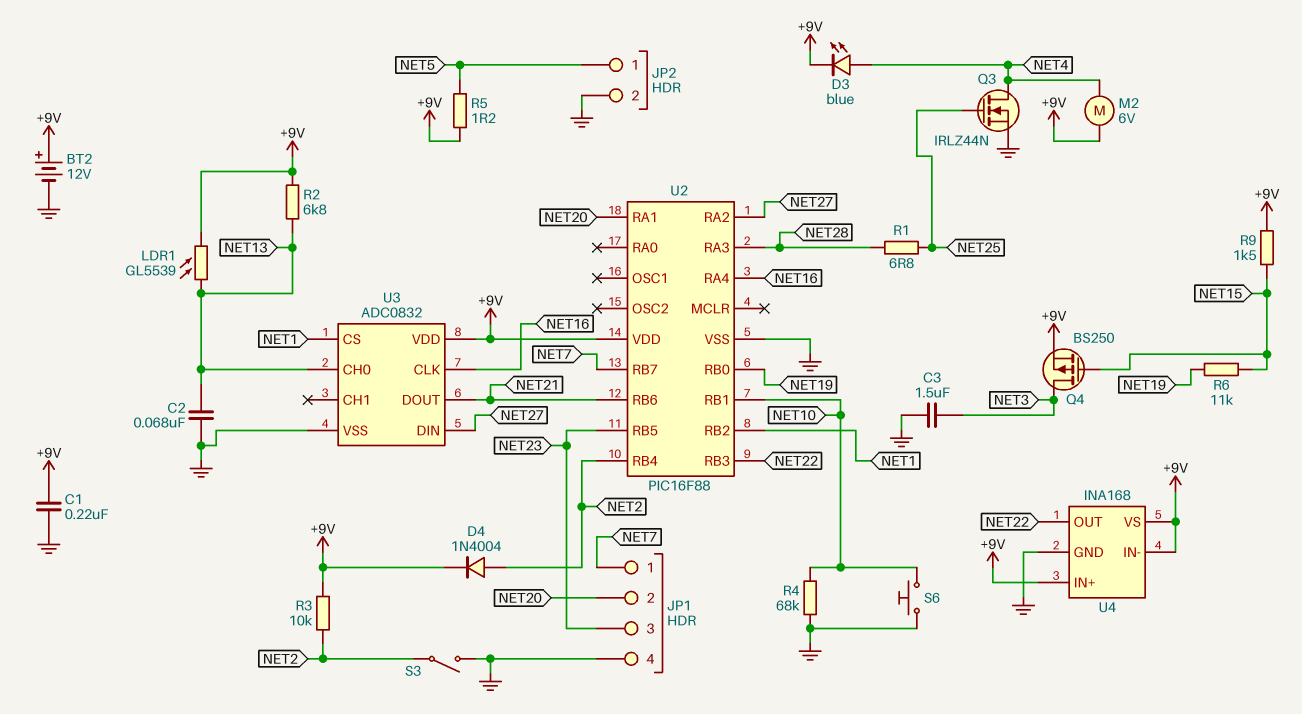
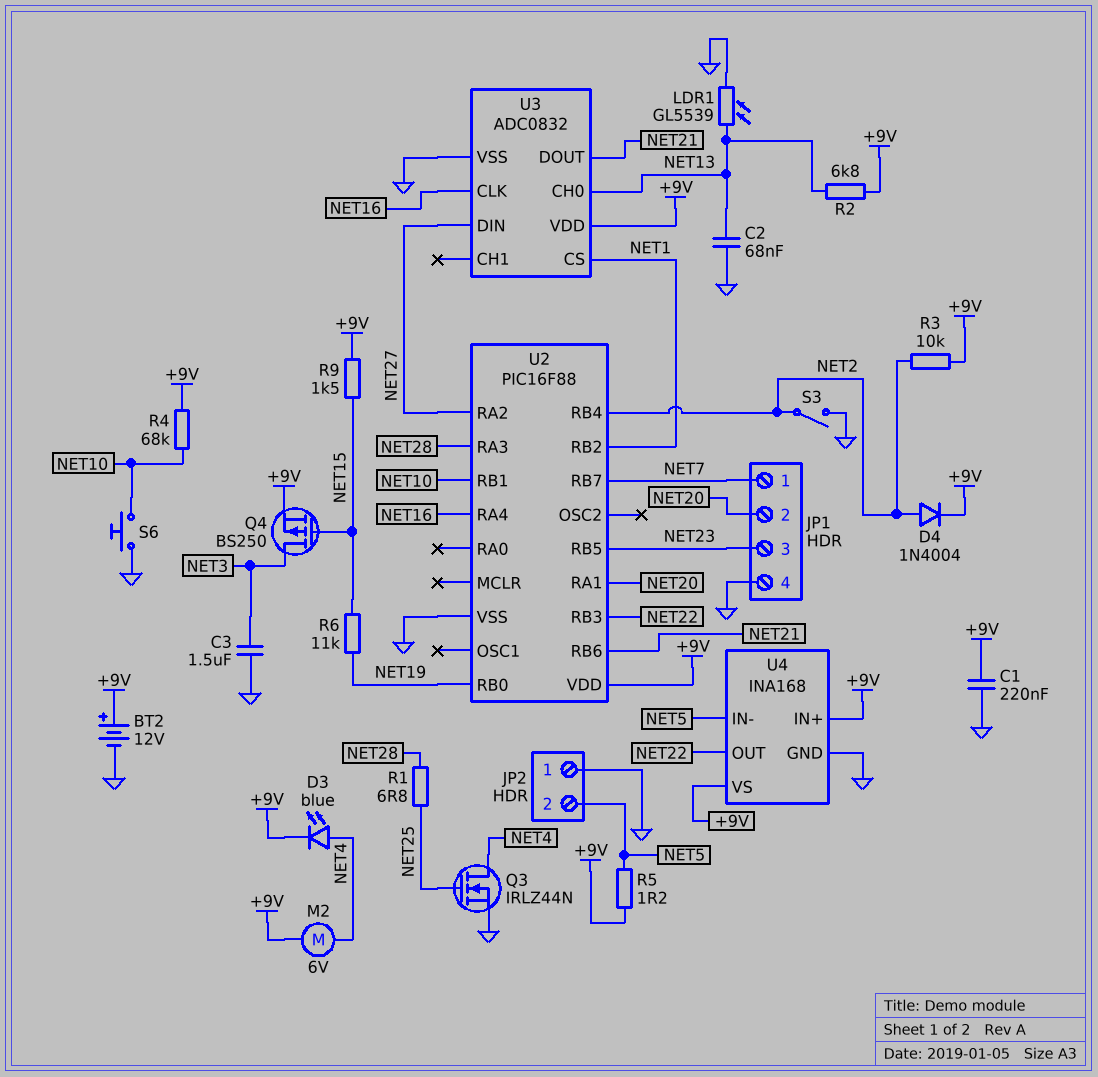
JP2 pin 1: NET5 -> GND
JP2 pin 2: GND -> NET5
LDR1: GL5539 (+9V, NET13) -> GL5539 (GND, NET13)
R4: 68k (GND, NET10) -> 68k (+9V, NET10)
U4 pin IN-: +9V -> NET5

